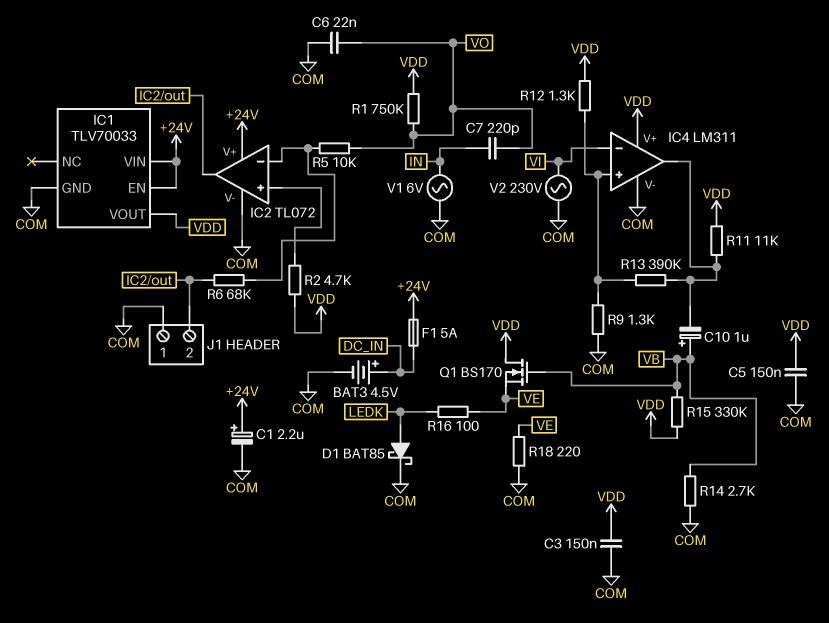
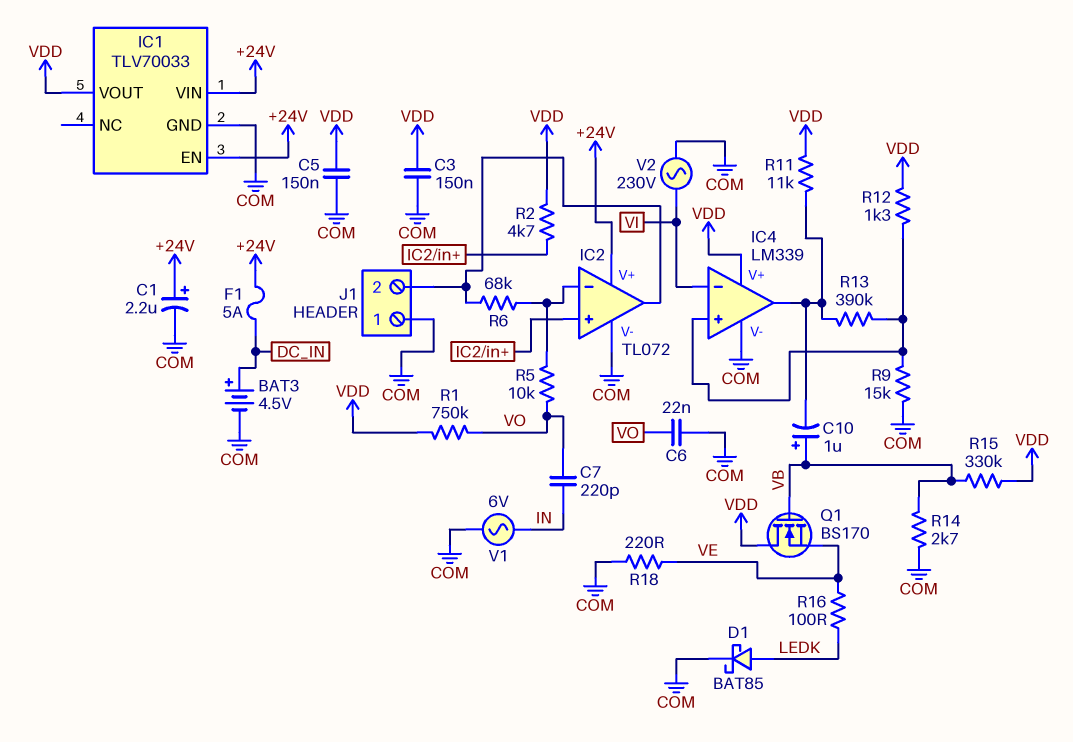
IC4: LM311 -> LM339
R9: 1.3k (COM, IC4/in+) -> 15k (COM, IC4/in+)

